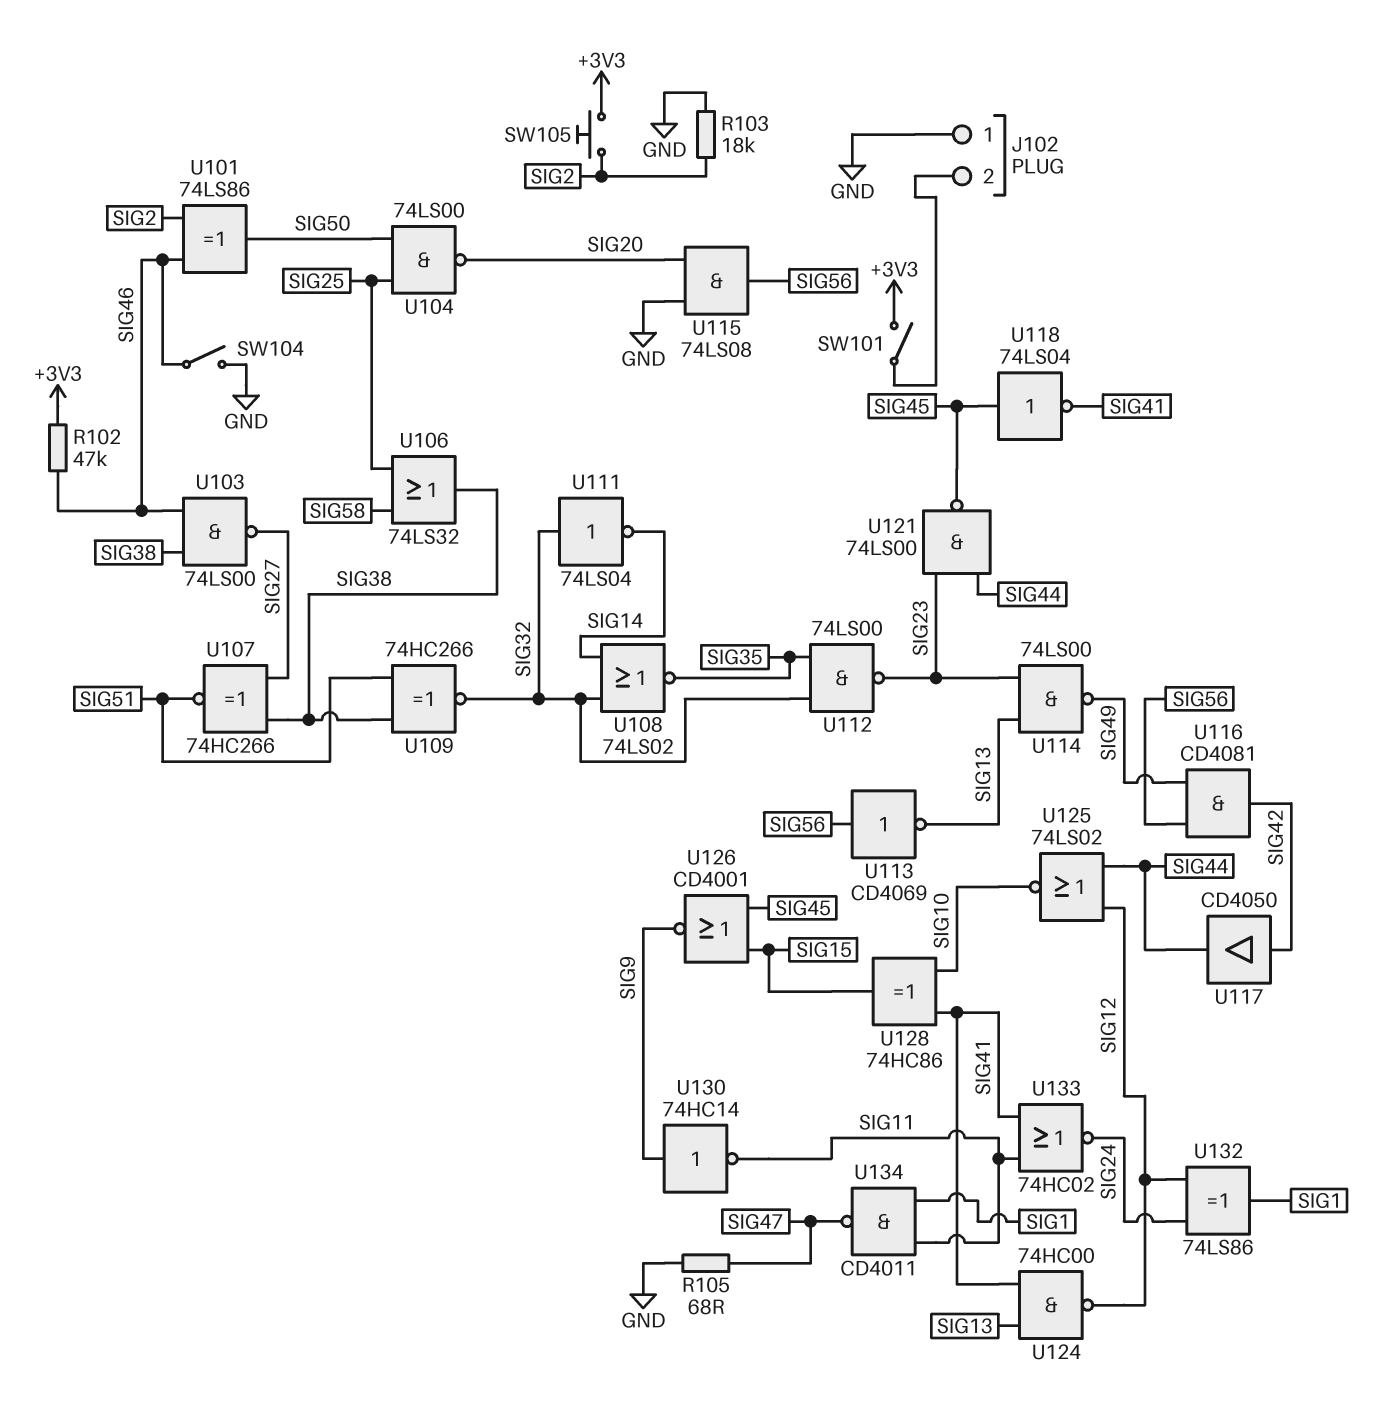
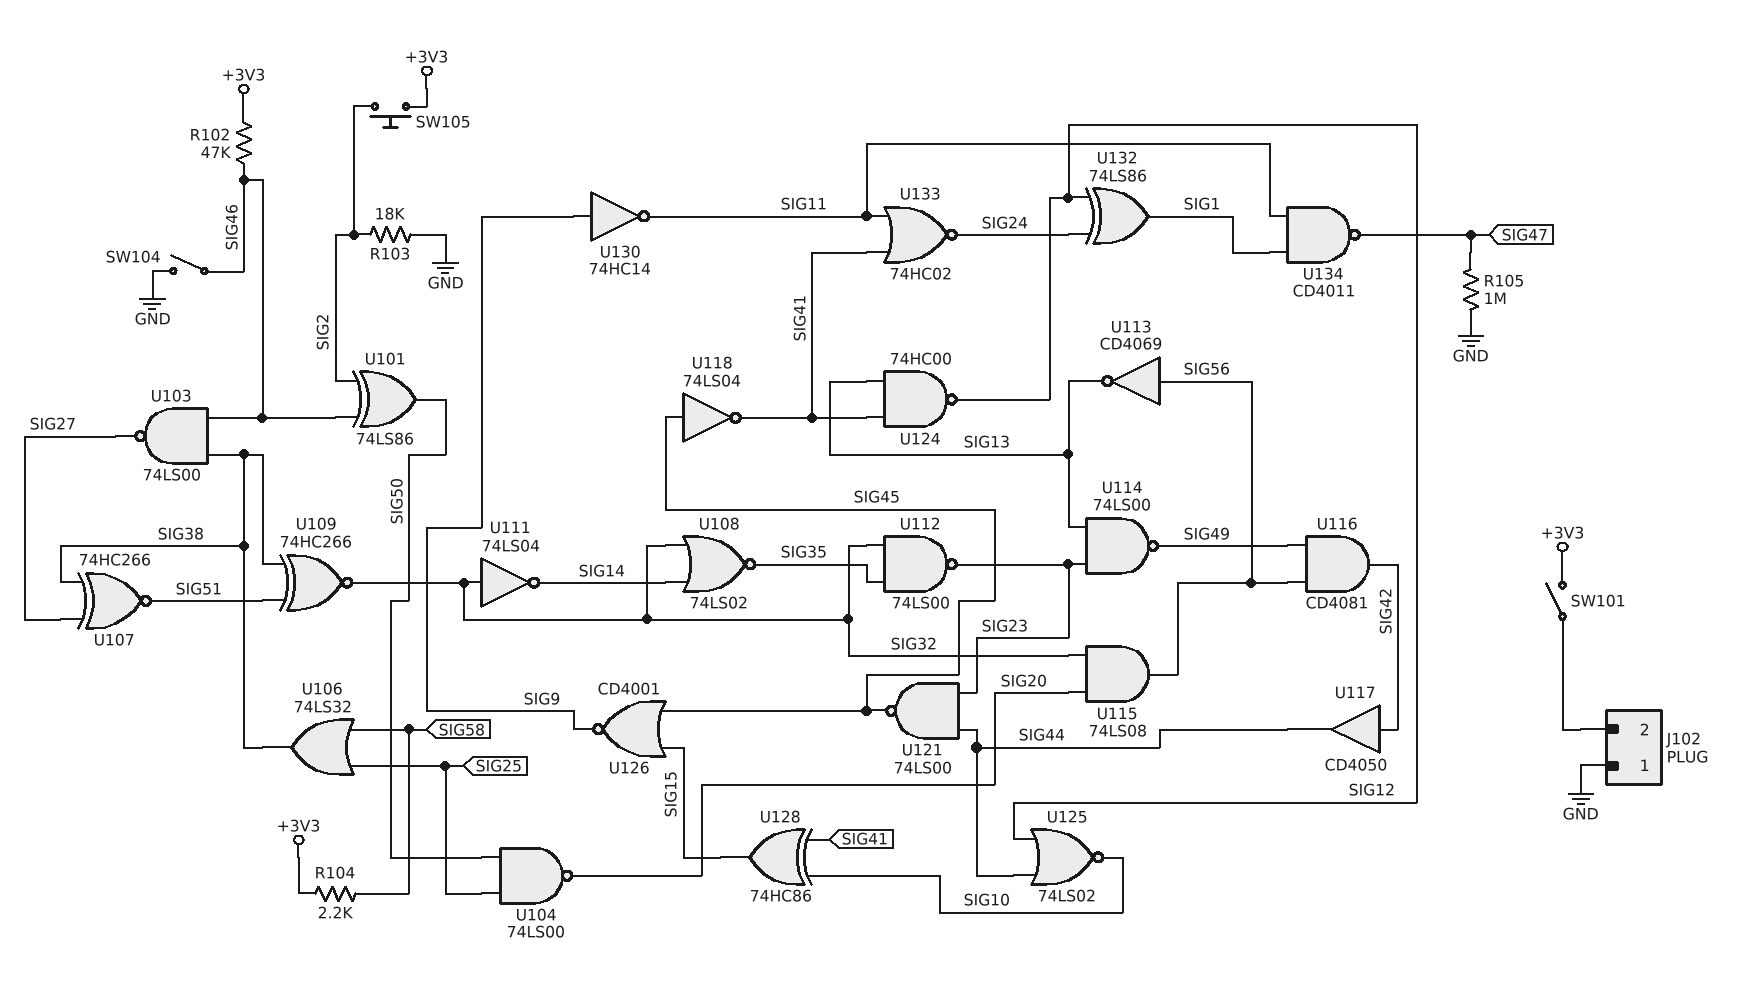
R104: none -> 2.2k (+3V3, SIG58)
R105: 68 (GND, SIG47) -> 1M (GND, SIG47)
U115: AND 74LS08 (in GND, in SIG20, out SIG56) -> AND 74LS08 (in SIG20, in SIG32, out SIG56)

